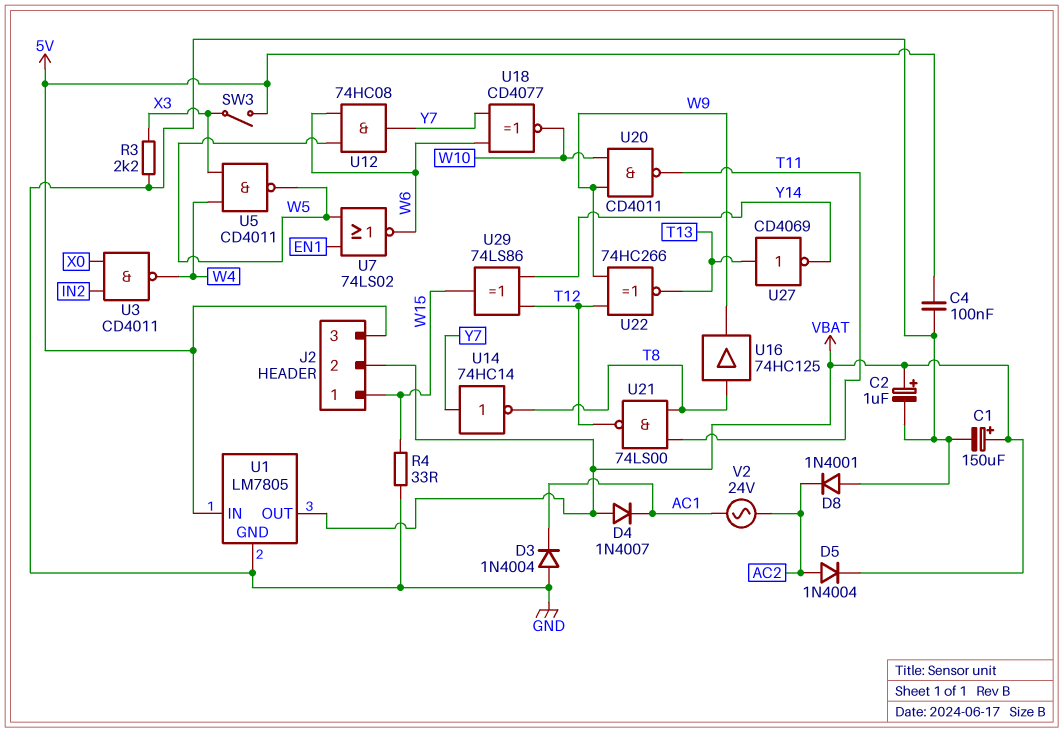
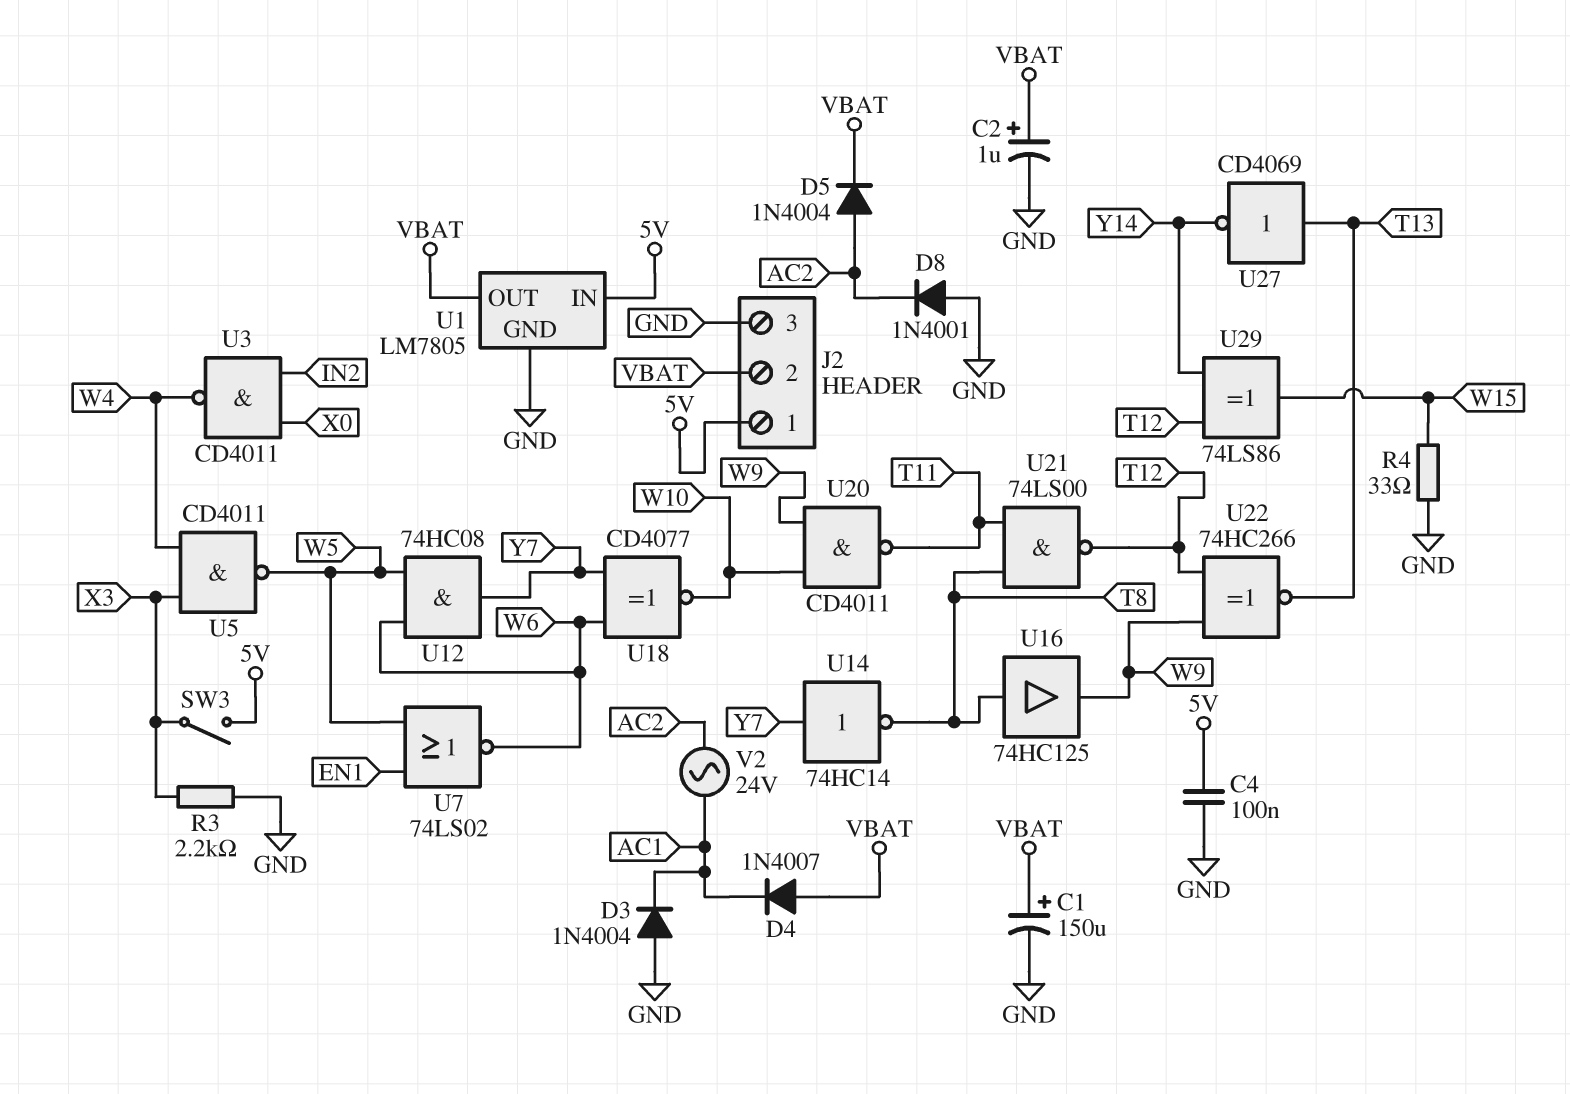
J2 pin 1: W15 -> 5V
J2 pin 3: 5V -> GND

